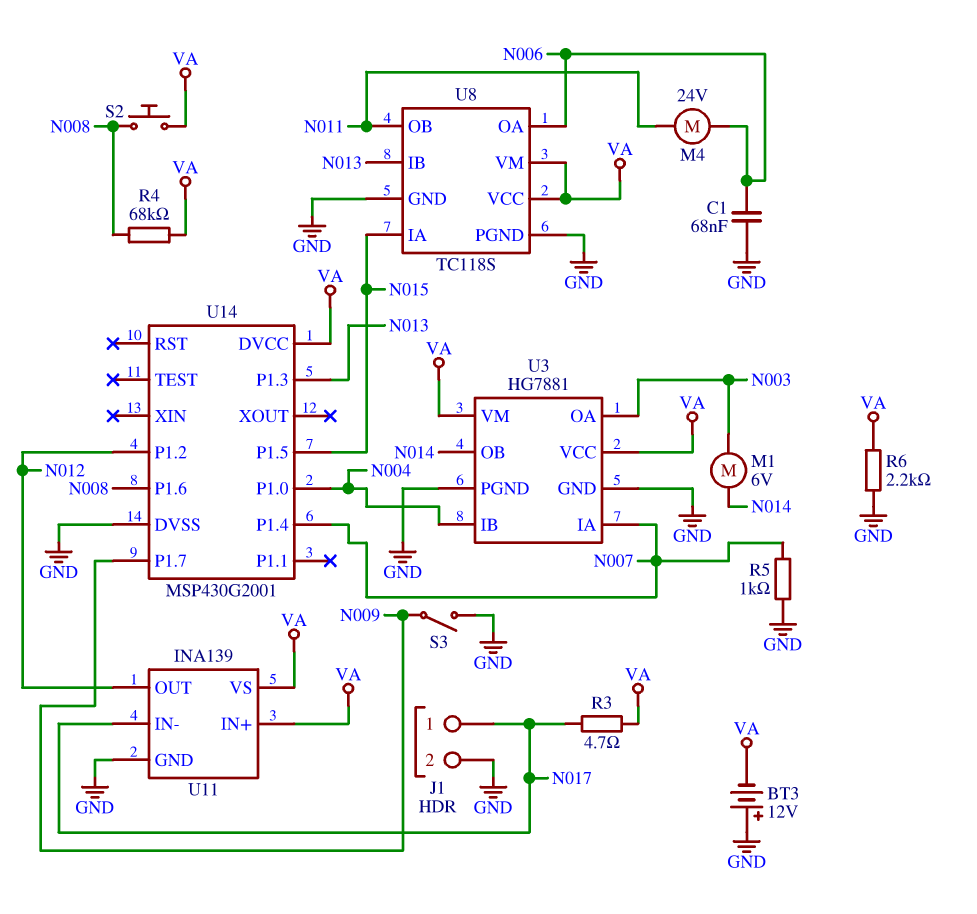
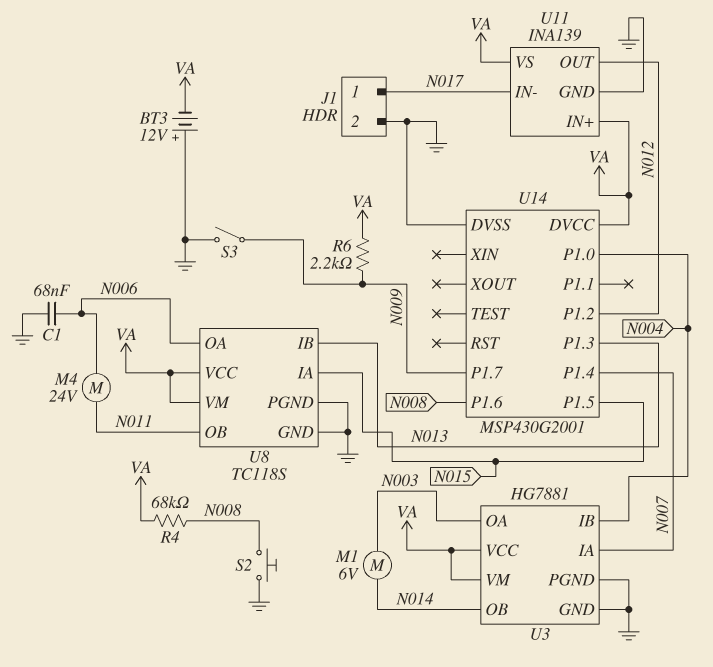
R3: 4.7 (N017, VA) -> none
R5: 1k (GND, N007) -> none
R6: 2.2k (GND, VA) -> 2.2k (N009, VA)
S2: button (N008, VA) -> button (GND, N008)

